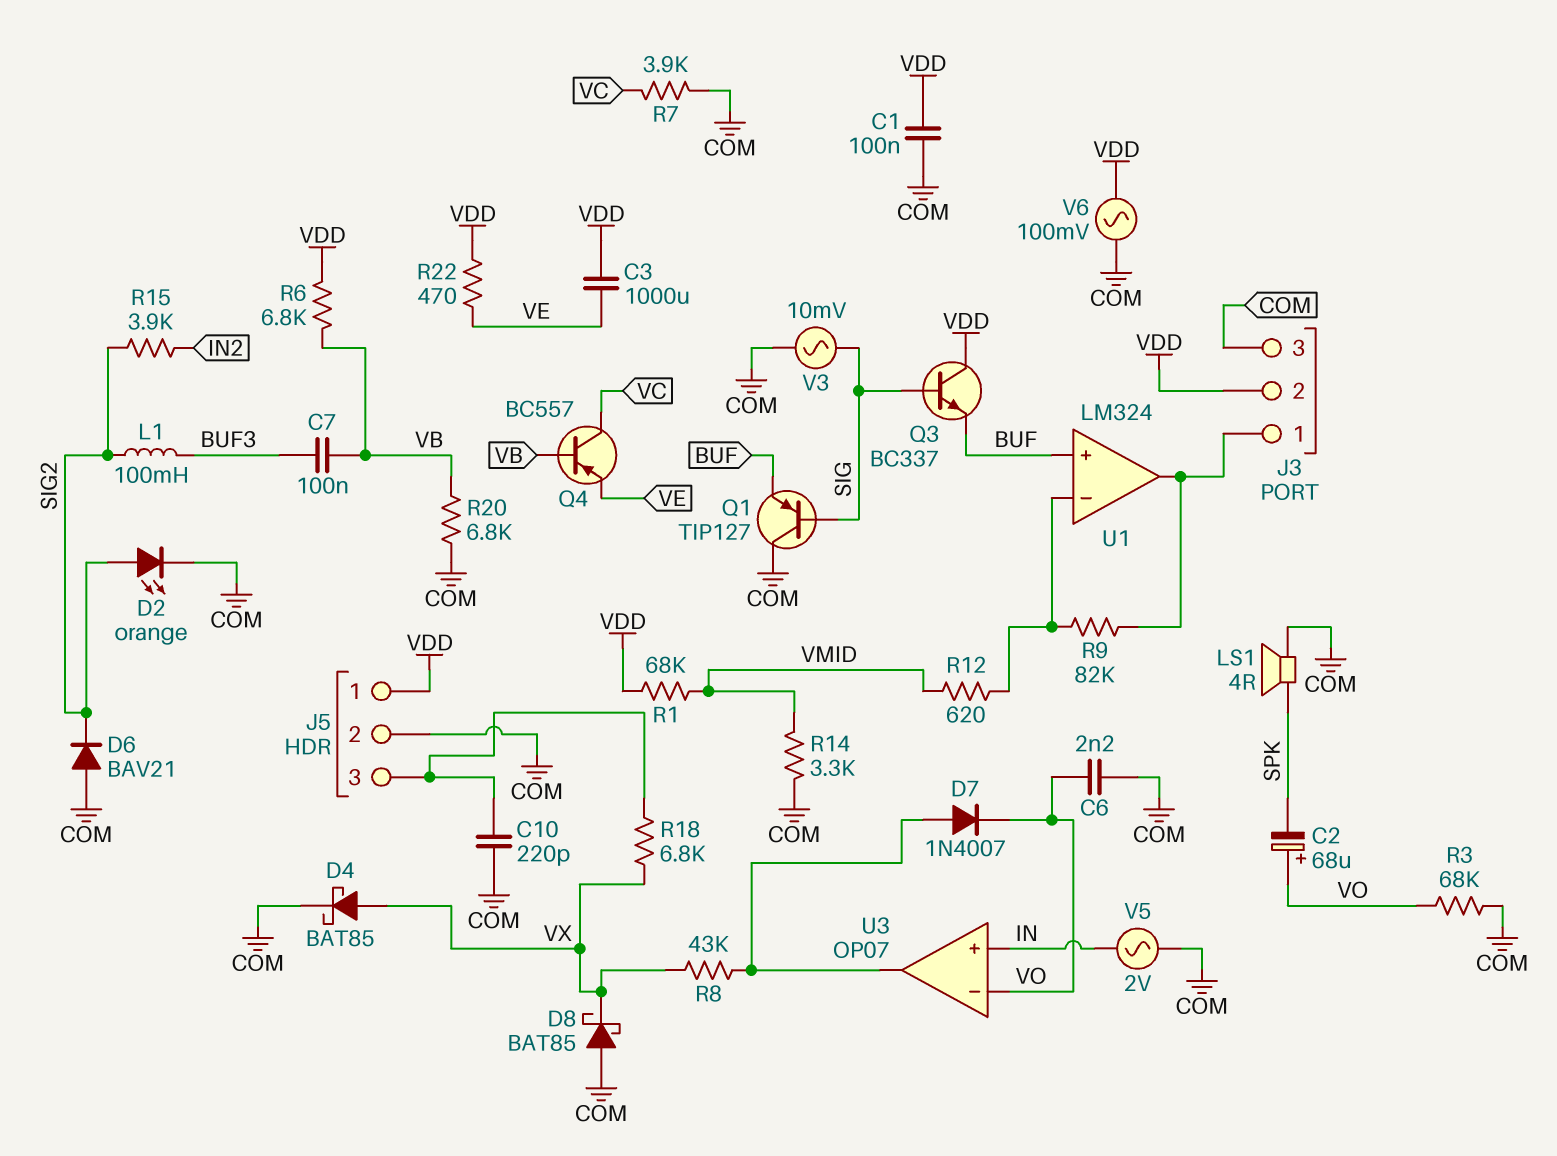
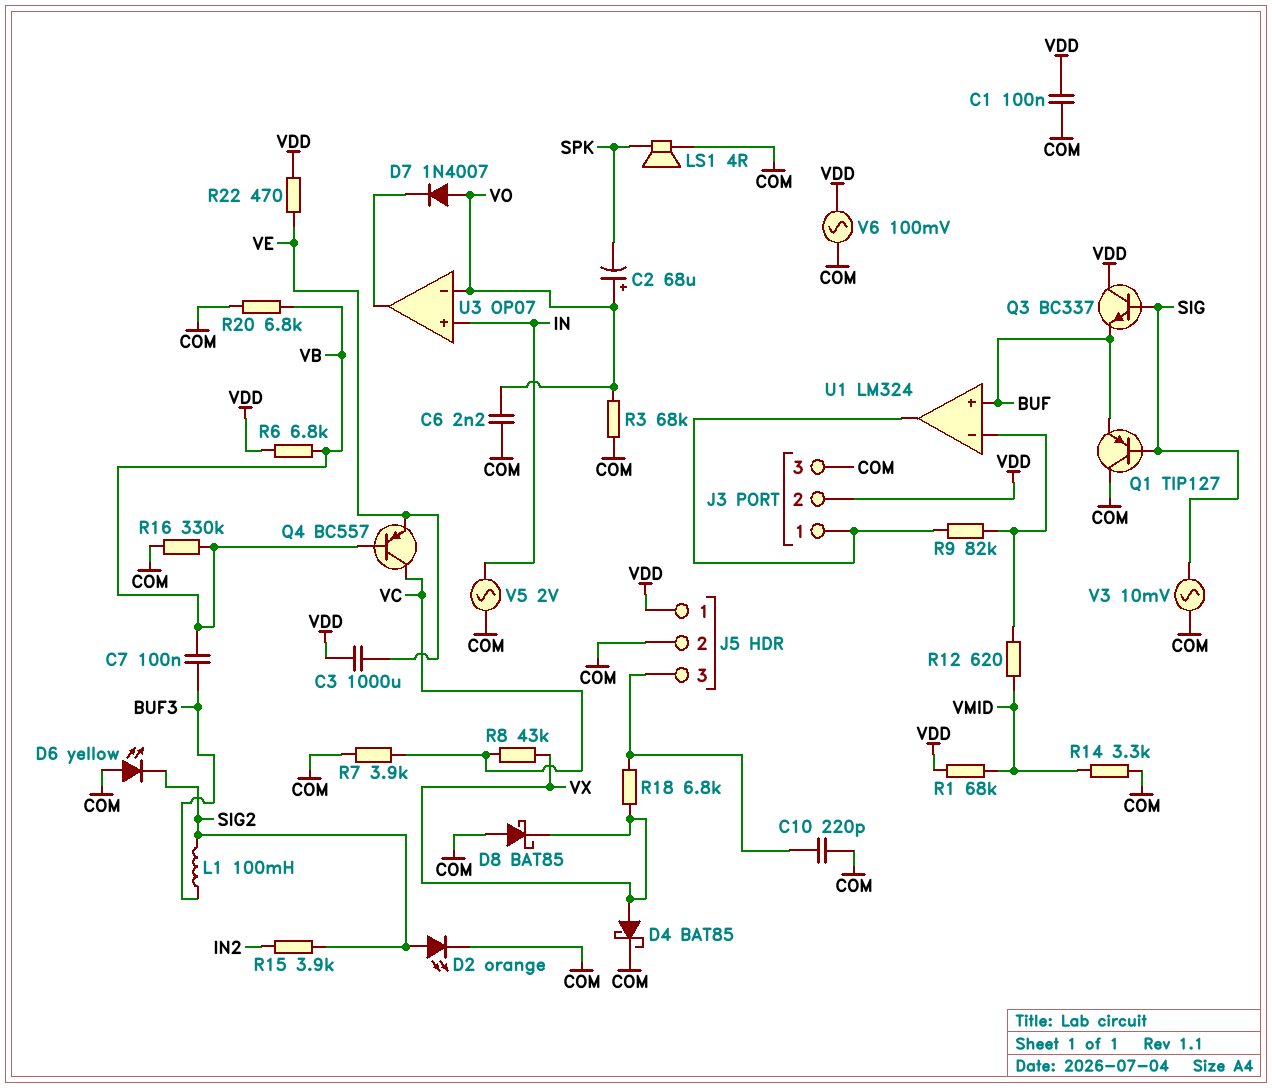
D6: diode BAV21 (A COM, K SIG2) -> LED yellow (A COM, K SIG2)
D7: diode 1N4007 (A U3/out, K VO) -> diode 1N4007 (A VO, K U3/out)
R8: 43k (U3/out, VX) -> 43k (VC, VX)
R16: none -> 330k (COM, VB)

